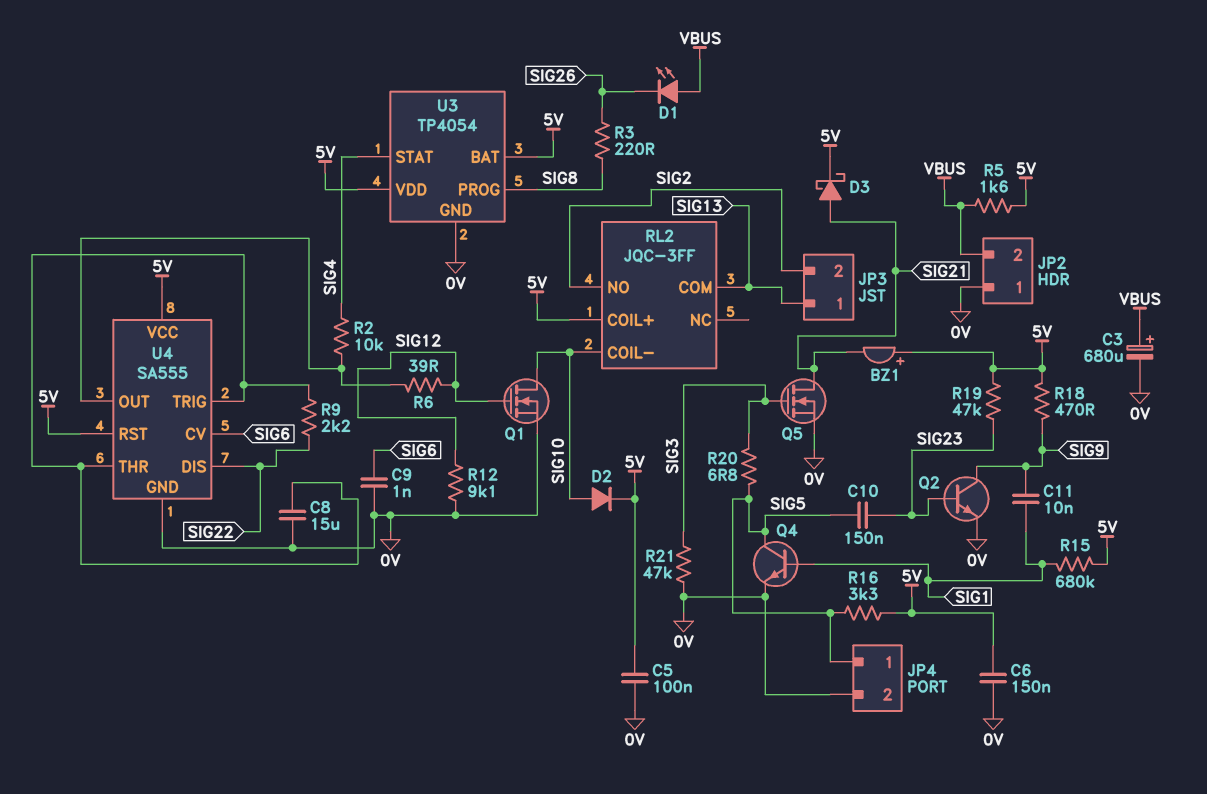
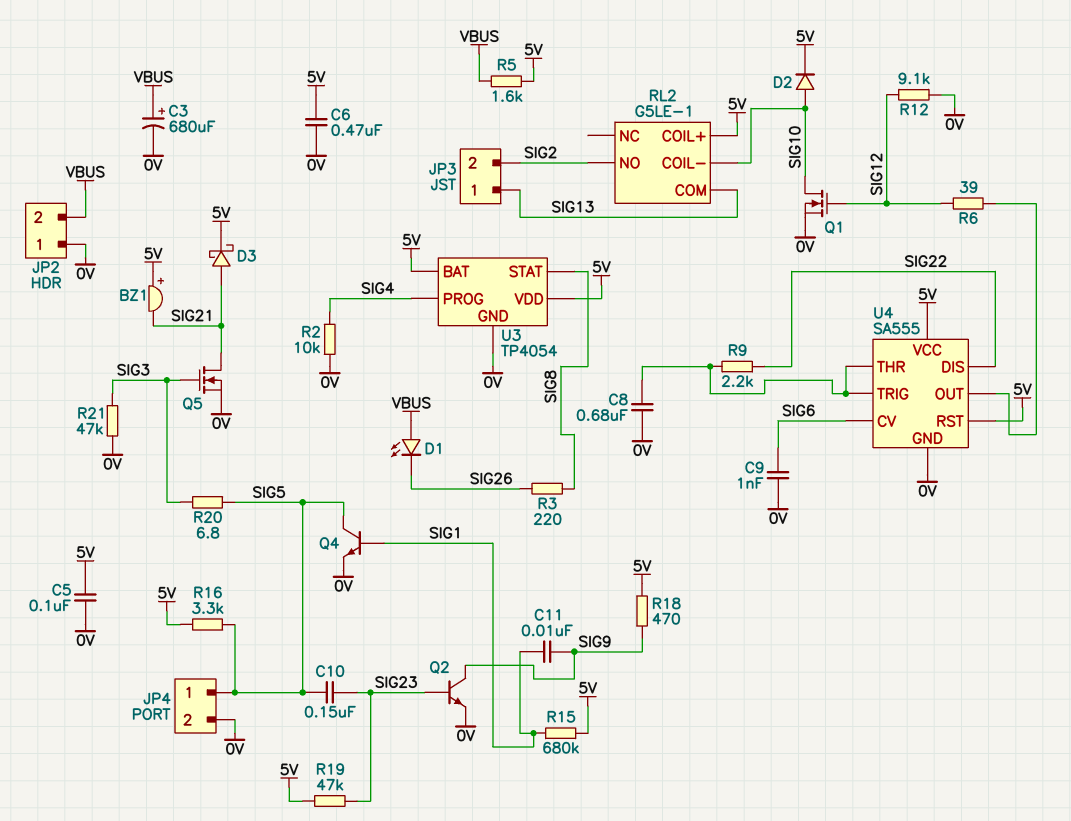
C6: 150nF (0V, 5V) -> 470nF (0V, 5V)
C8: 15uF (0V, U4/THR) -> 680nF (0V, U4/THR)
R2: 10k (SIG4, U4/OUT) -> 10k (0V, SIG4)
RL2: JQC-3FF -> G5LE-1
U3 pin PROG: SIG8 -> SIG4
U3 pin STAT: SIG4 -> SIG8

